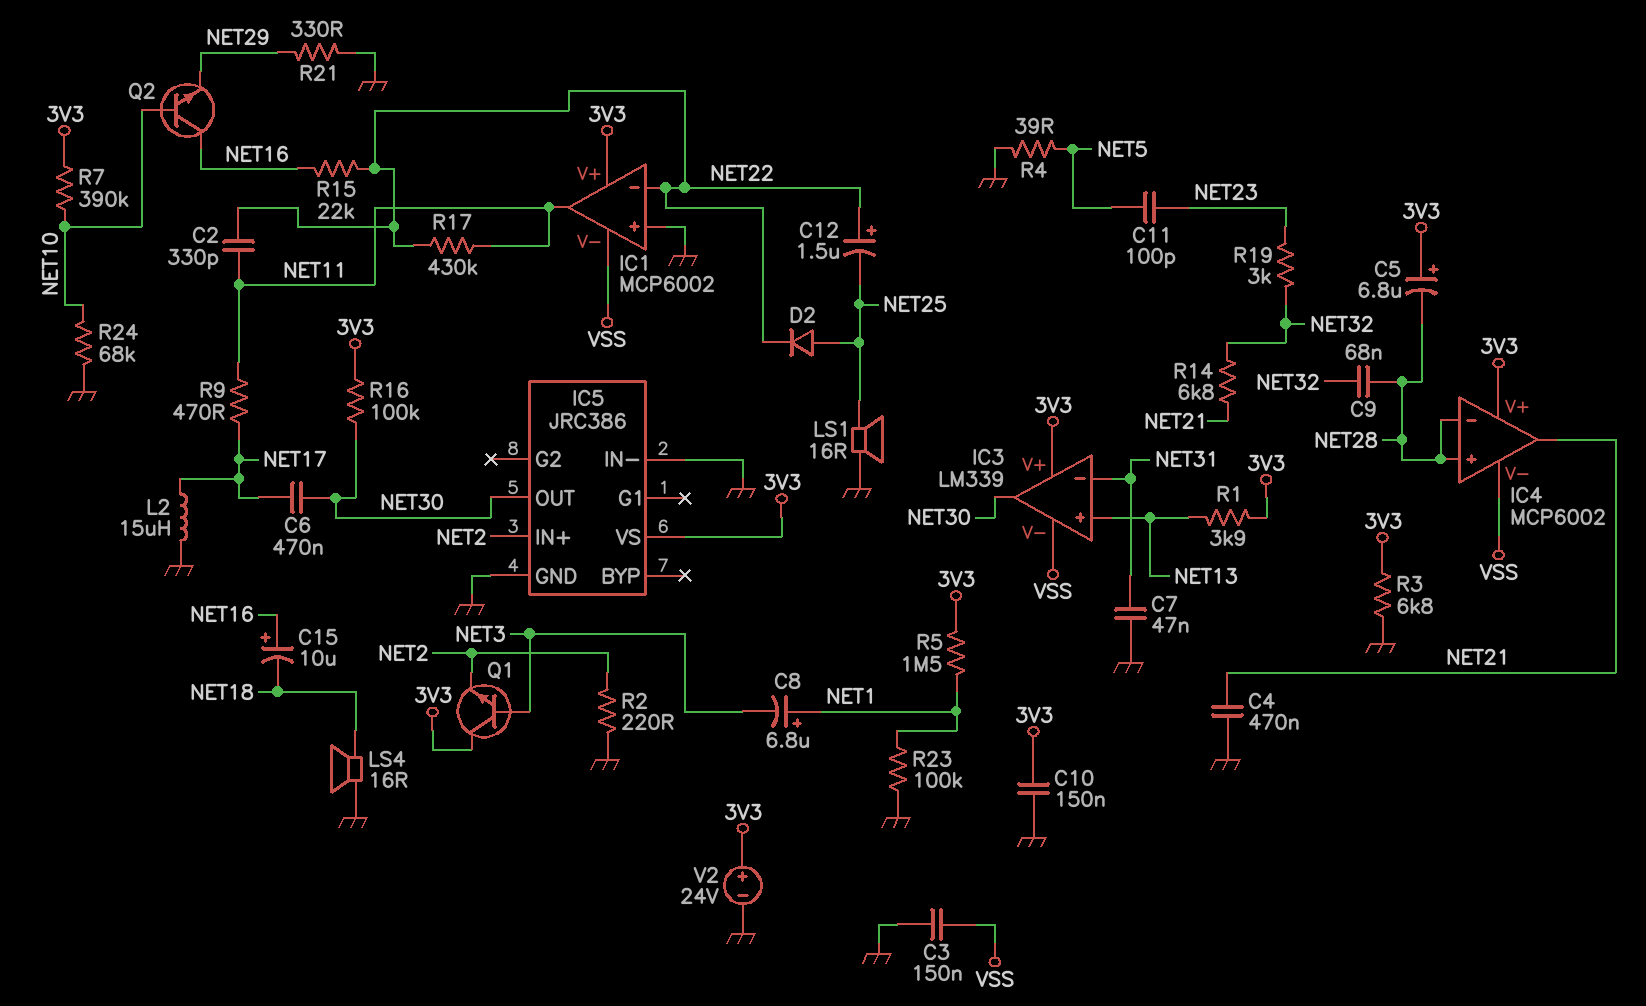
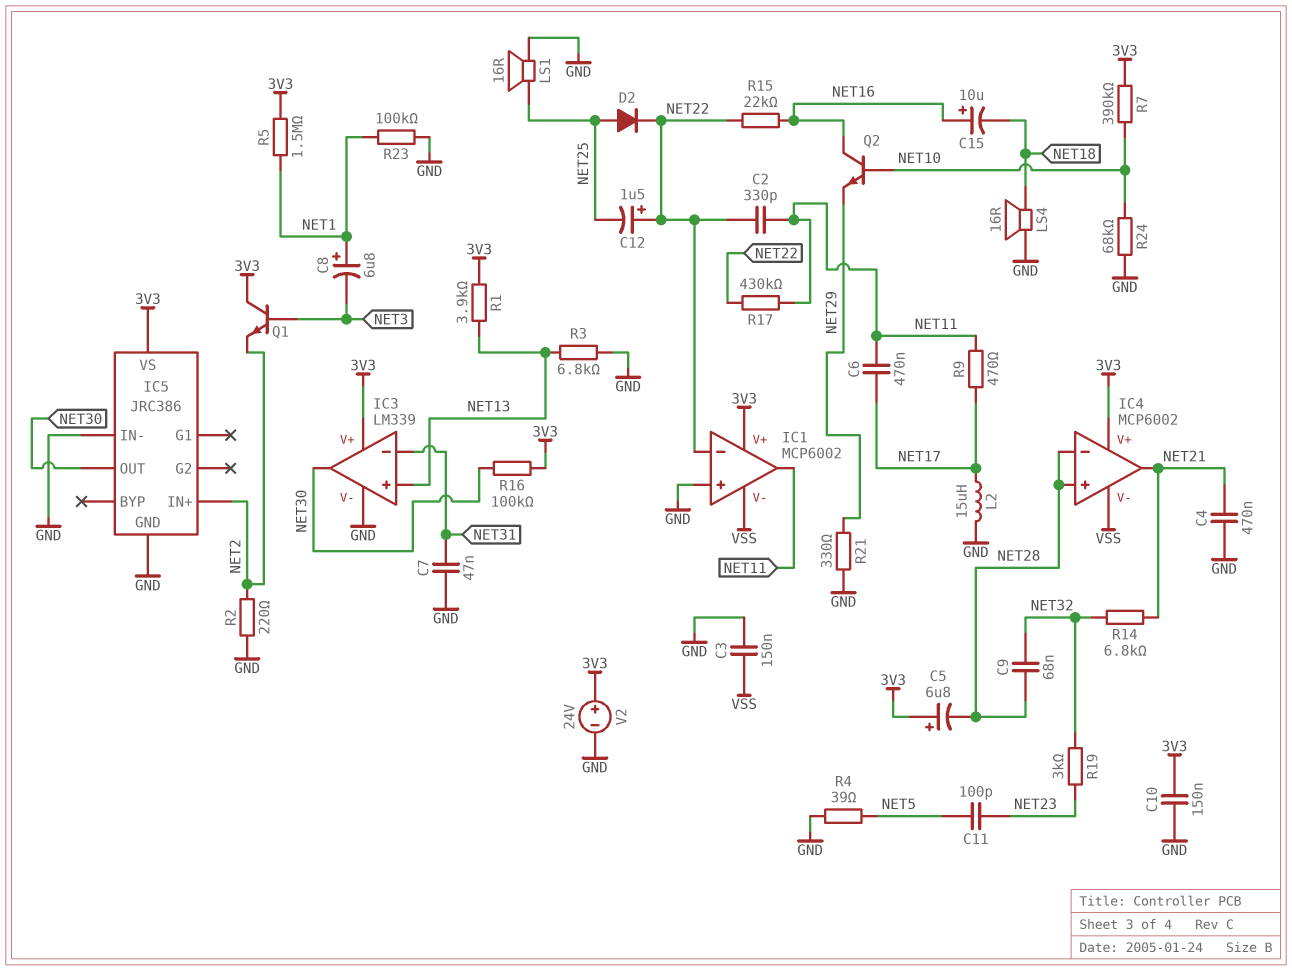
C6: 470nF (NET17, NET30) -> 470nF (NET11, NET17)
IC3 pin V-: VSS -> GND
R3: 6.8k (3V3, GND) -> 6.8k (GND, NET13)

